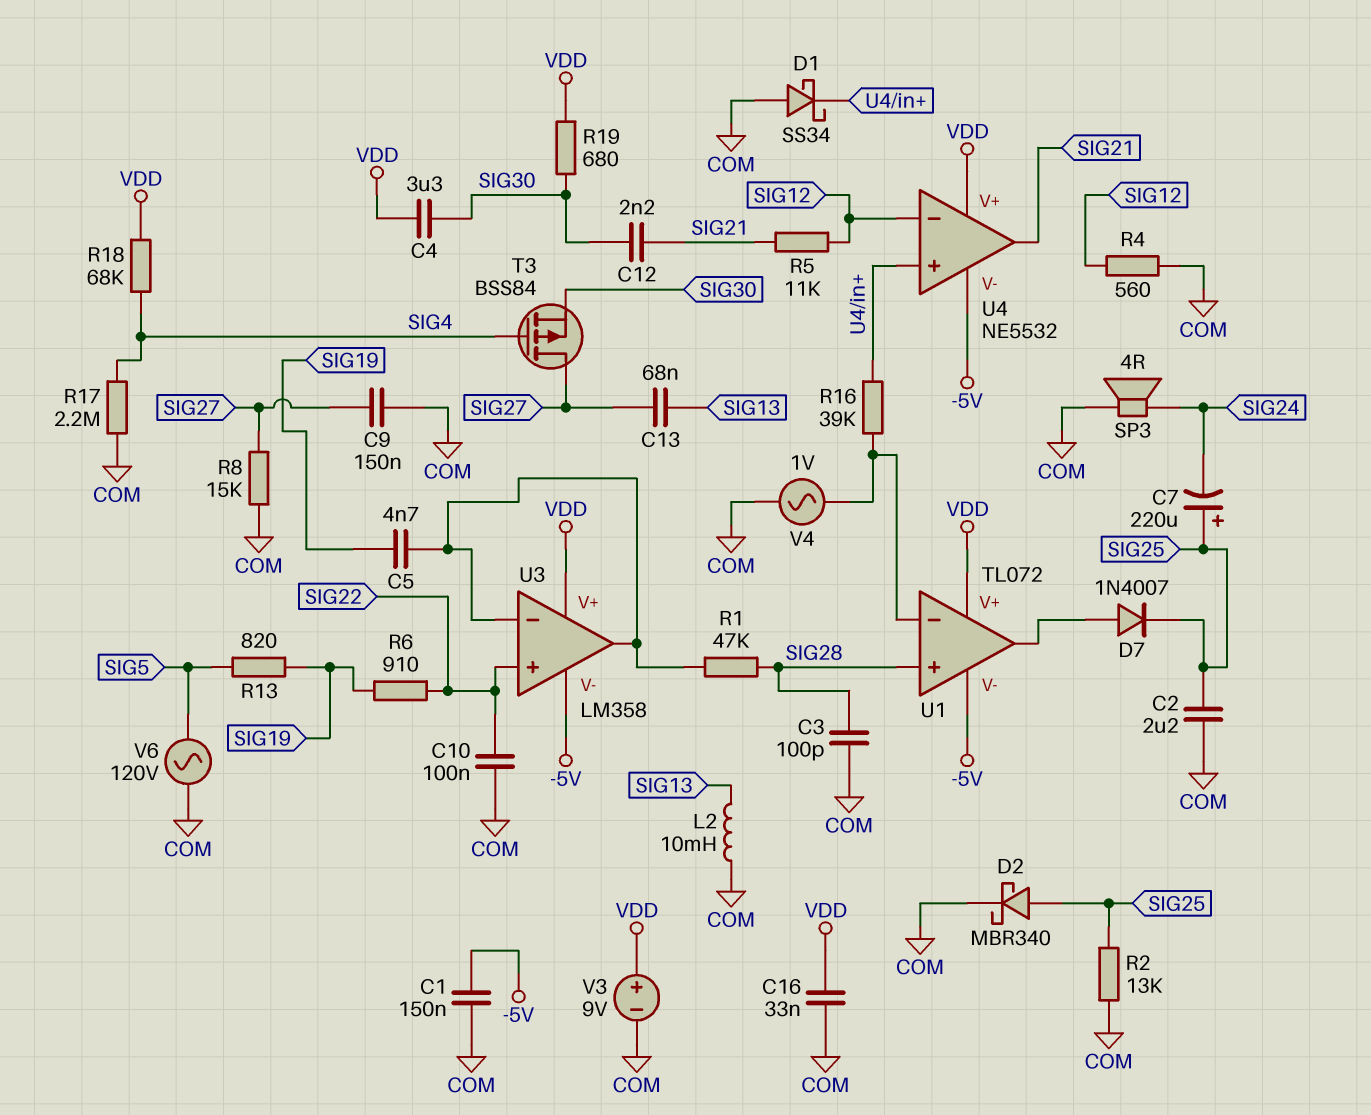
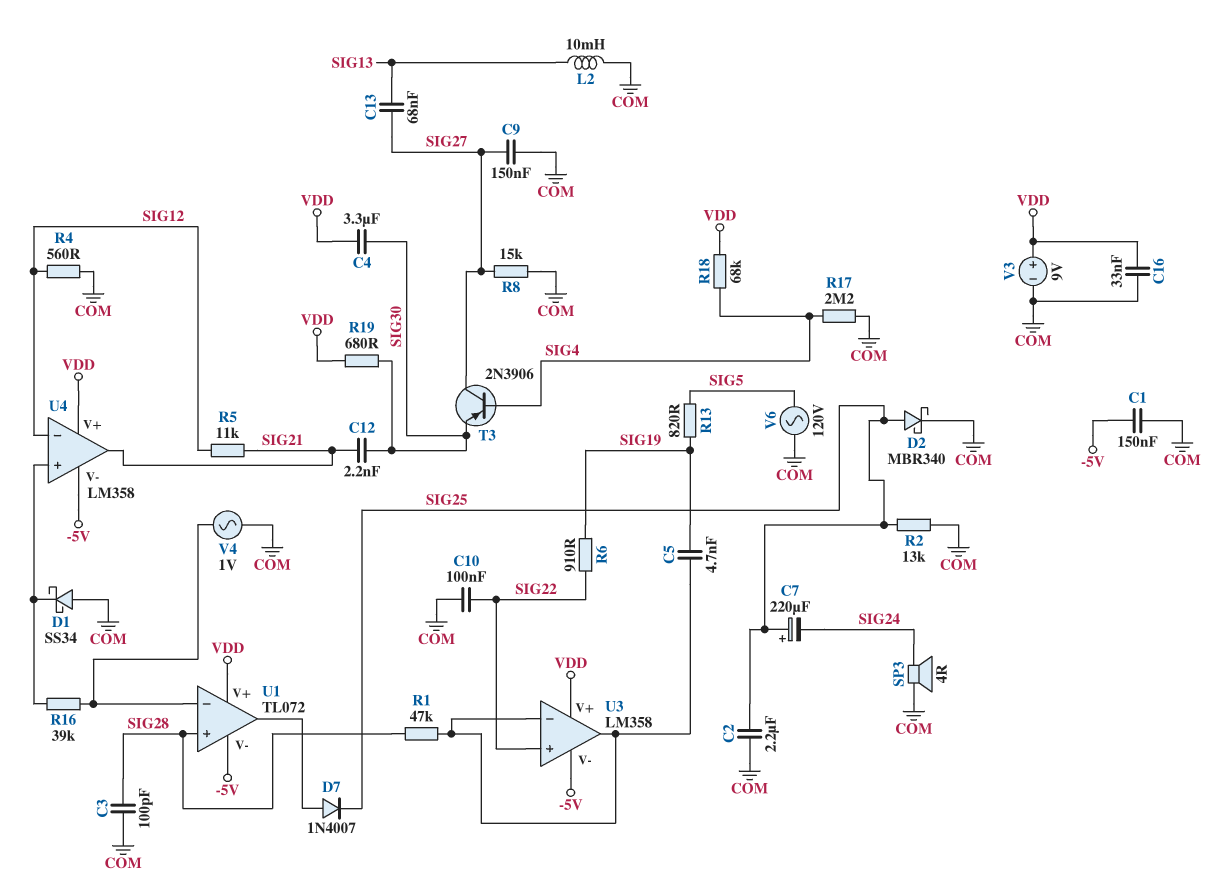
T3: PMOS BSS84 (G SIG4, D SIG27, S SIG30) -> PNP 2N3906 (B SIG4, C SIG27, E SIG30)
U4: NE5532 -> LM358

